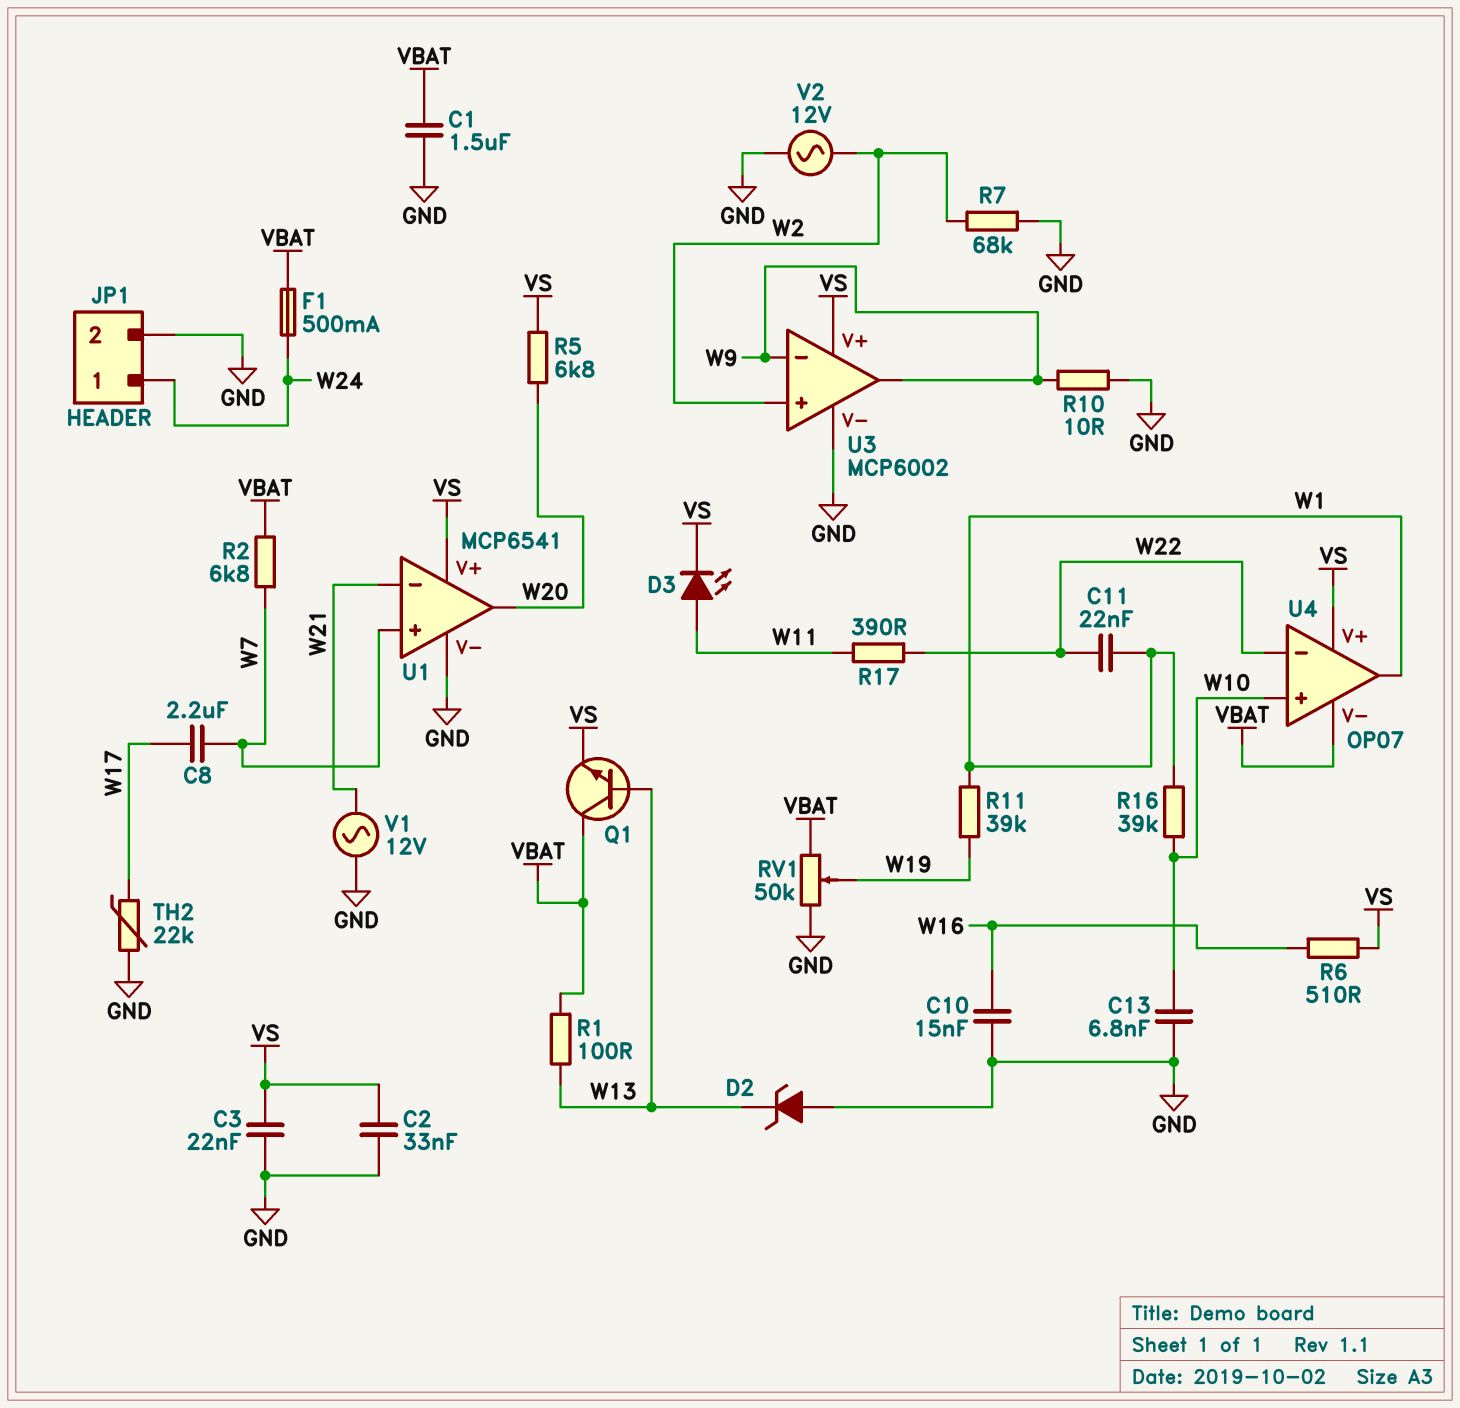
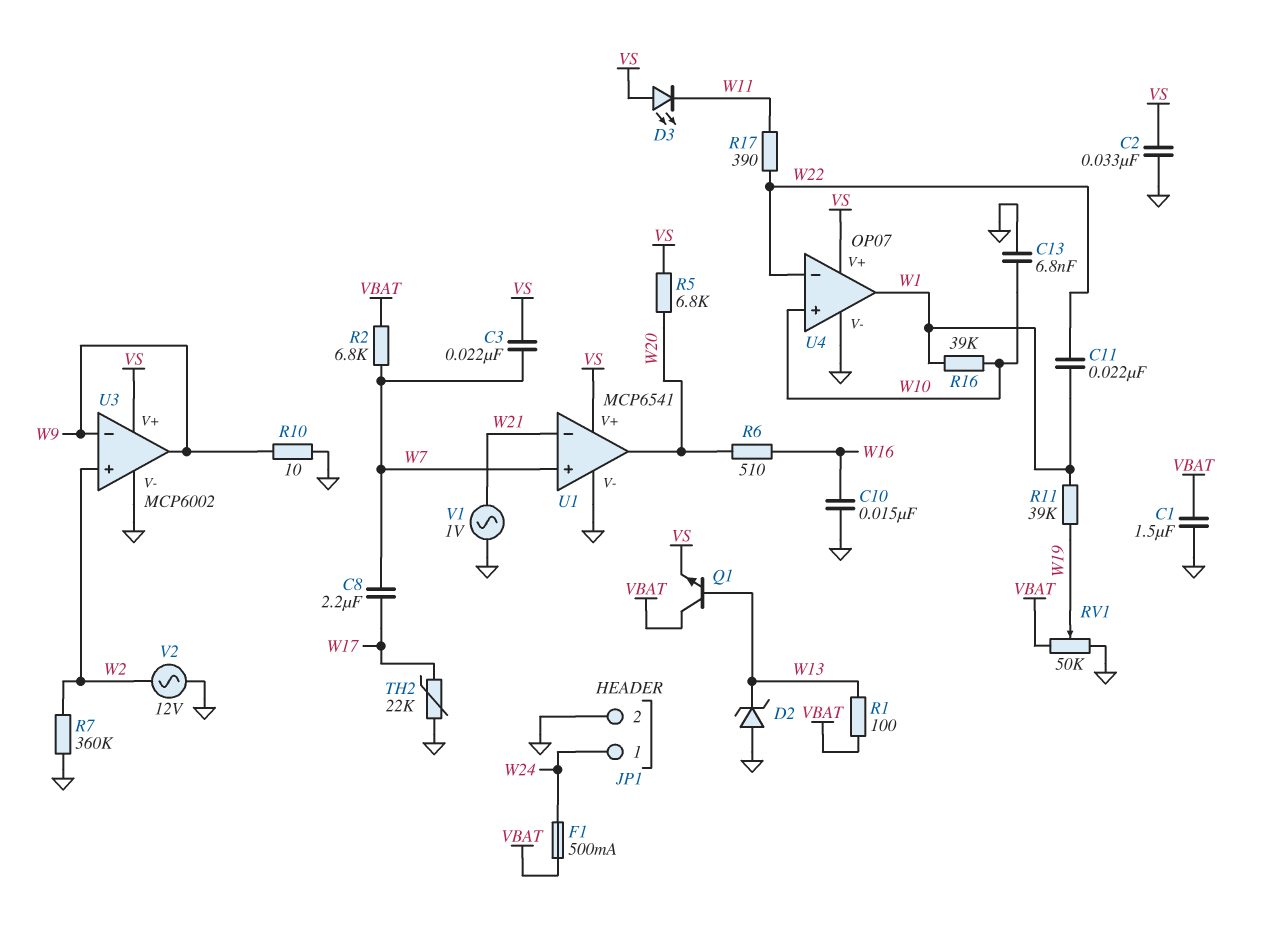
C3: 22nF (GND, VS) -> 22nF (VS, W7)
D3: LED (A W11, K VS) -> LED (A VS, K W11)
R6: 510 (VS, W16) -> 510 (W16, W20)
R7: 68k (GND, W2) -> 360k (GND, W2)
U4 pin V-: VBAT -> GND
V1: AC 12V (GND, W21) -> AC 1V (GND, W21)

